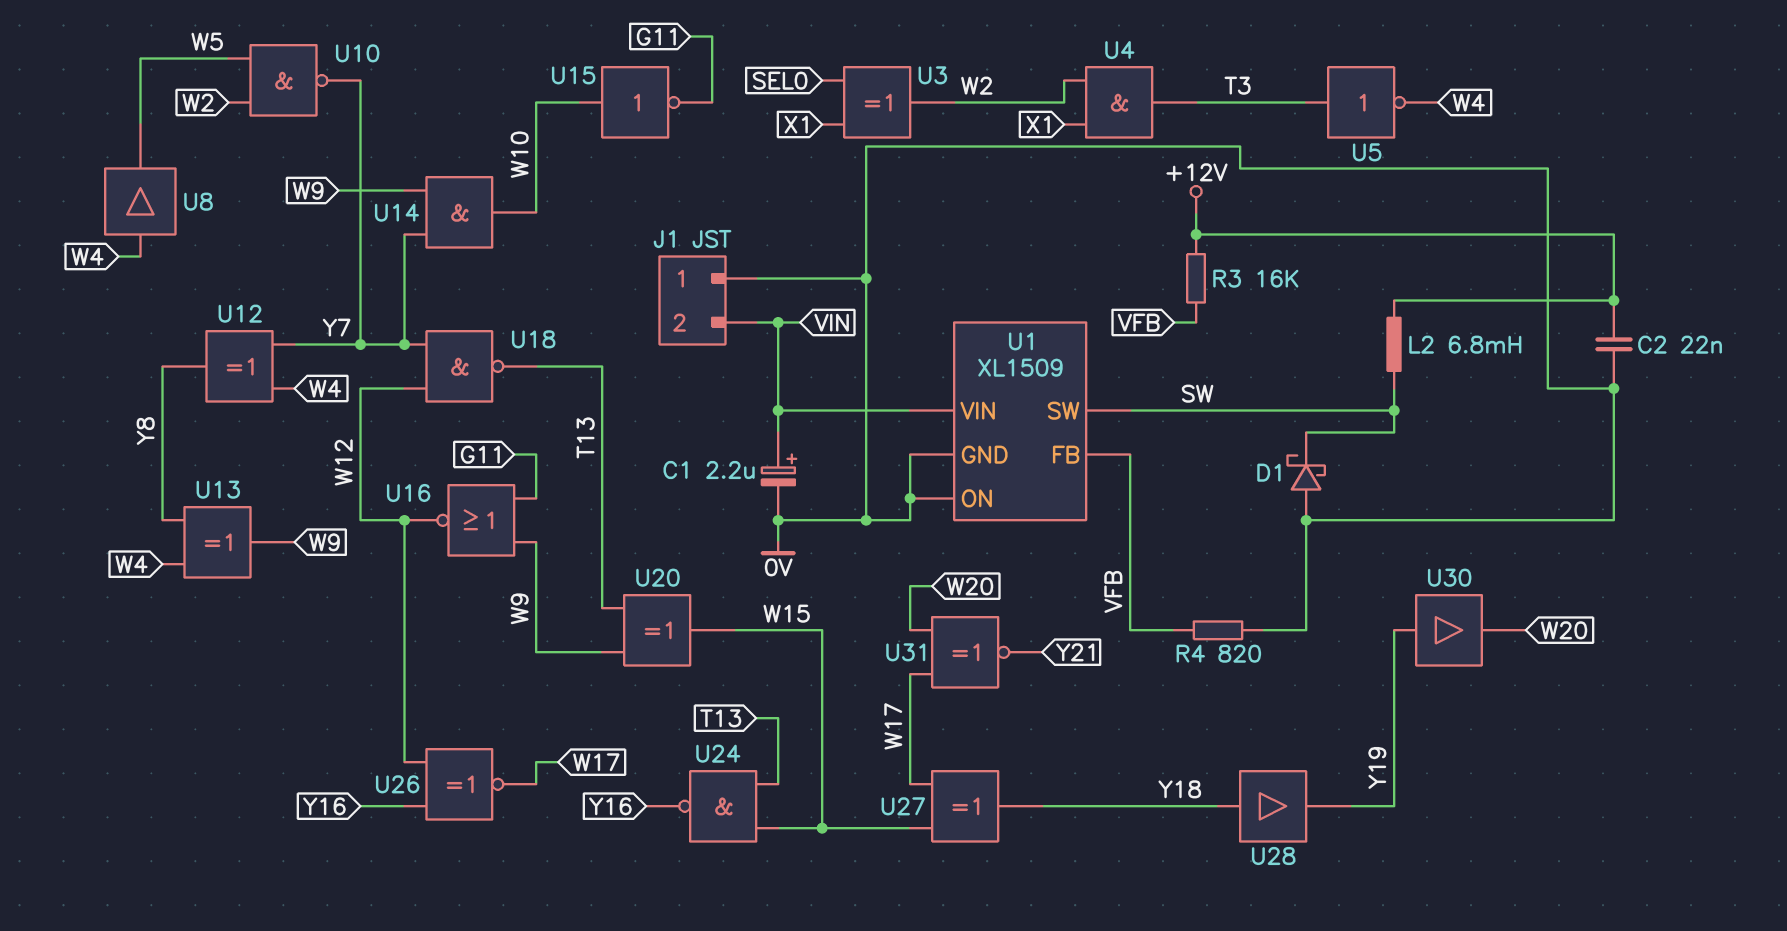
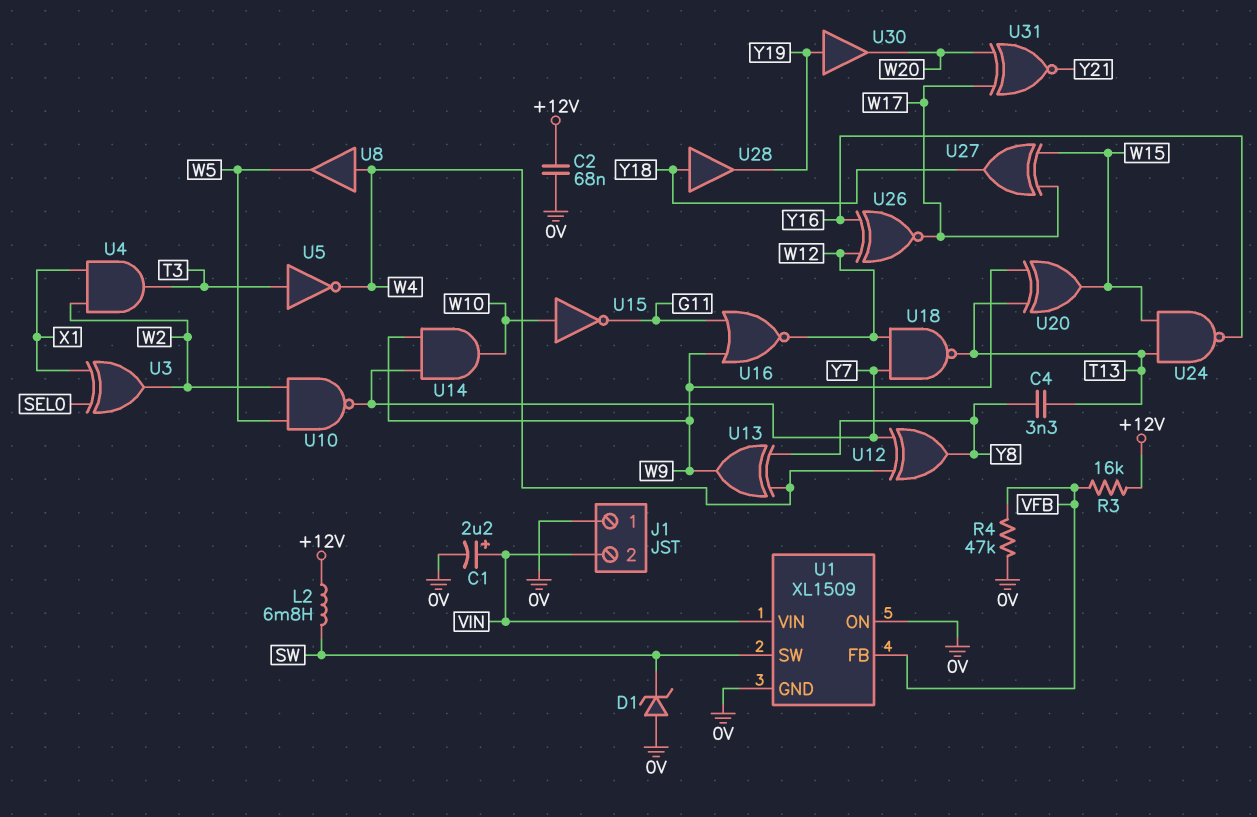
C2: 22nF (+12V, 0V) -> 68nF (+12V, 0V)
C4: none -> 3.3nF (T13, Y8)
D1: schottky (A 0V, K SW) -> zener (A 0V, K SW)
R4: 820 (0V, VFB) -> 47k (0V, VFB)

